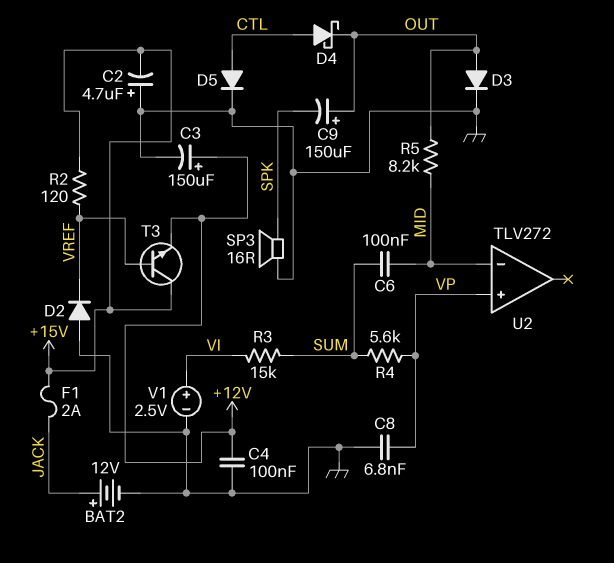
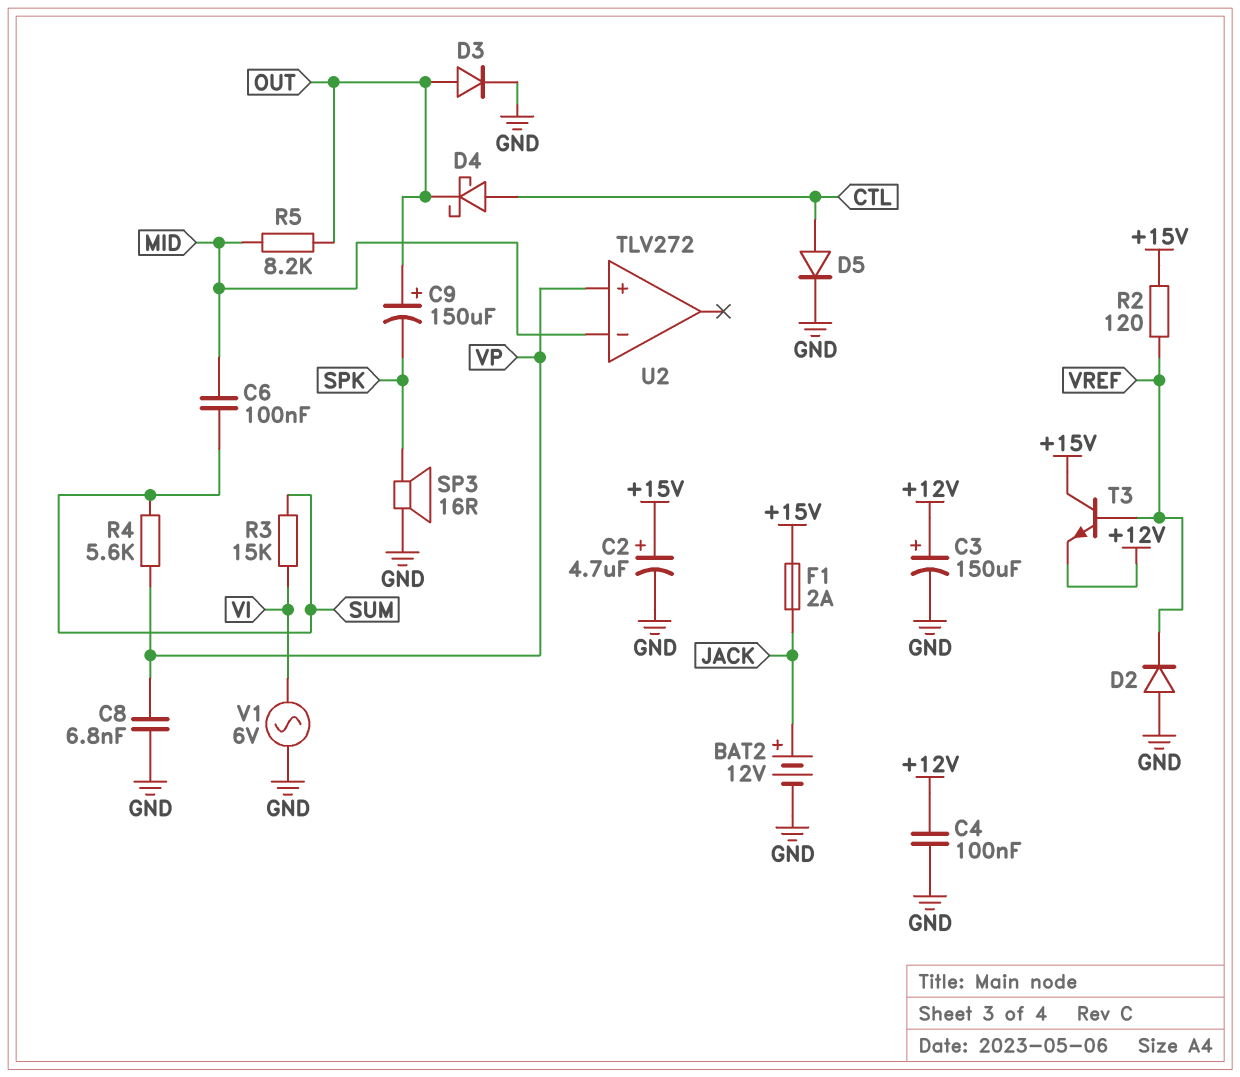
C2: 4.7uF (plus GND, minus +15V) -> 4.7uF (plus +15V, minus GND)
V1: 2.5V (plus VI, minus GND) -> AC 6V (GND, VI)

